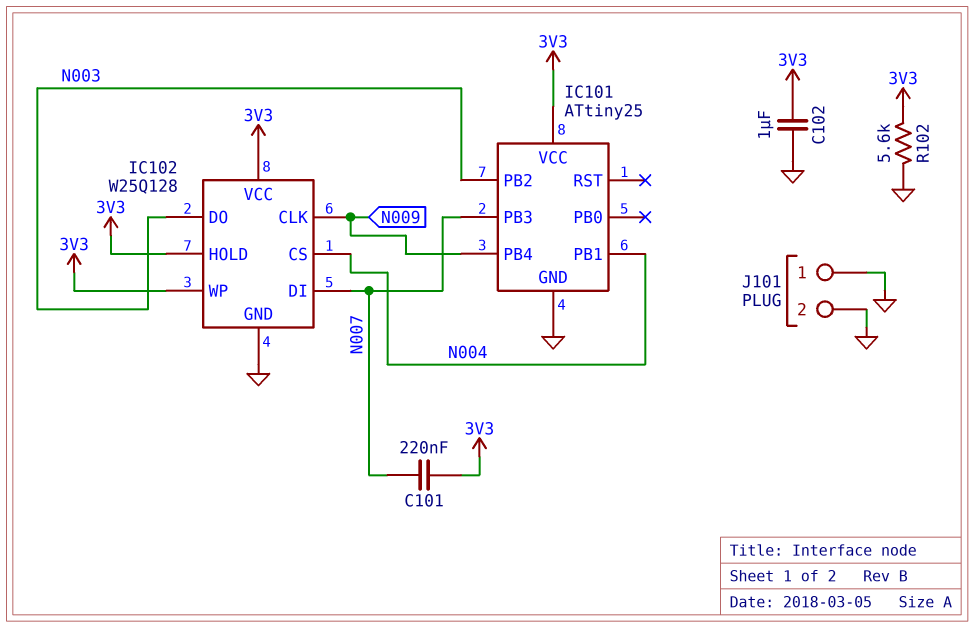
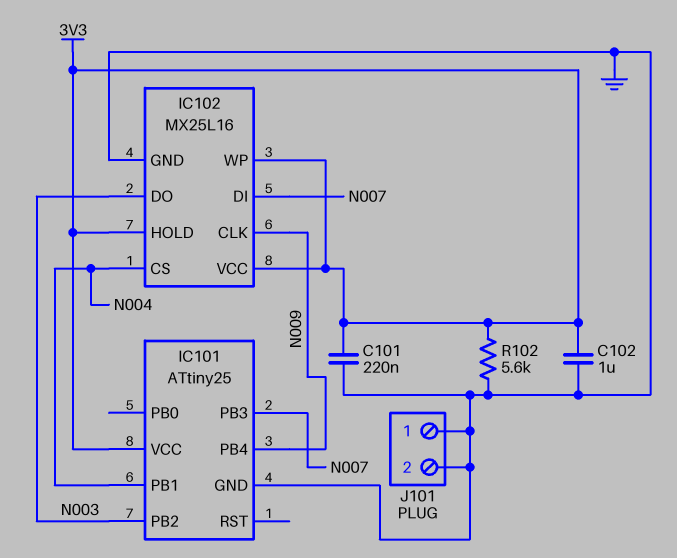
C101: 220nF (3V3, N007) -> 220nF (3V3, GND)
IC102: W25Q128 -> MX25L16

